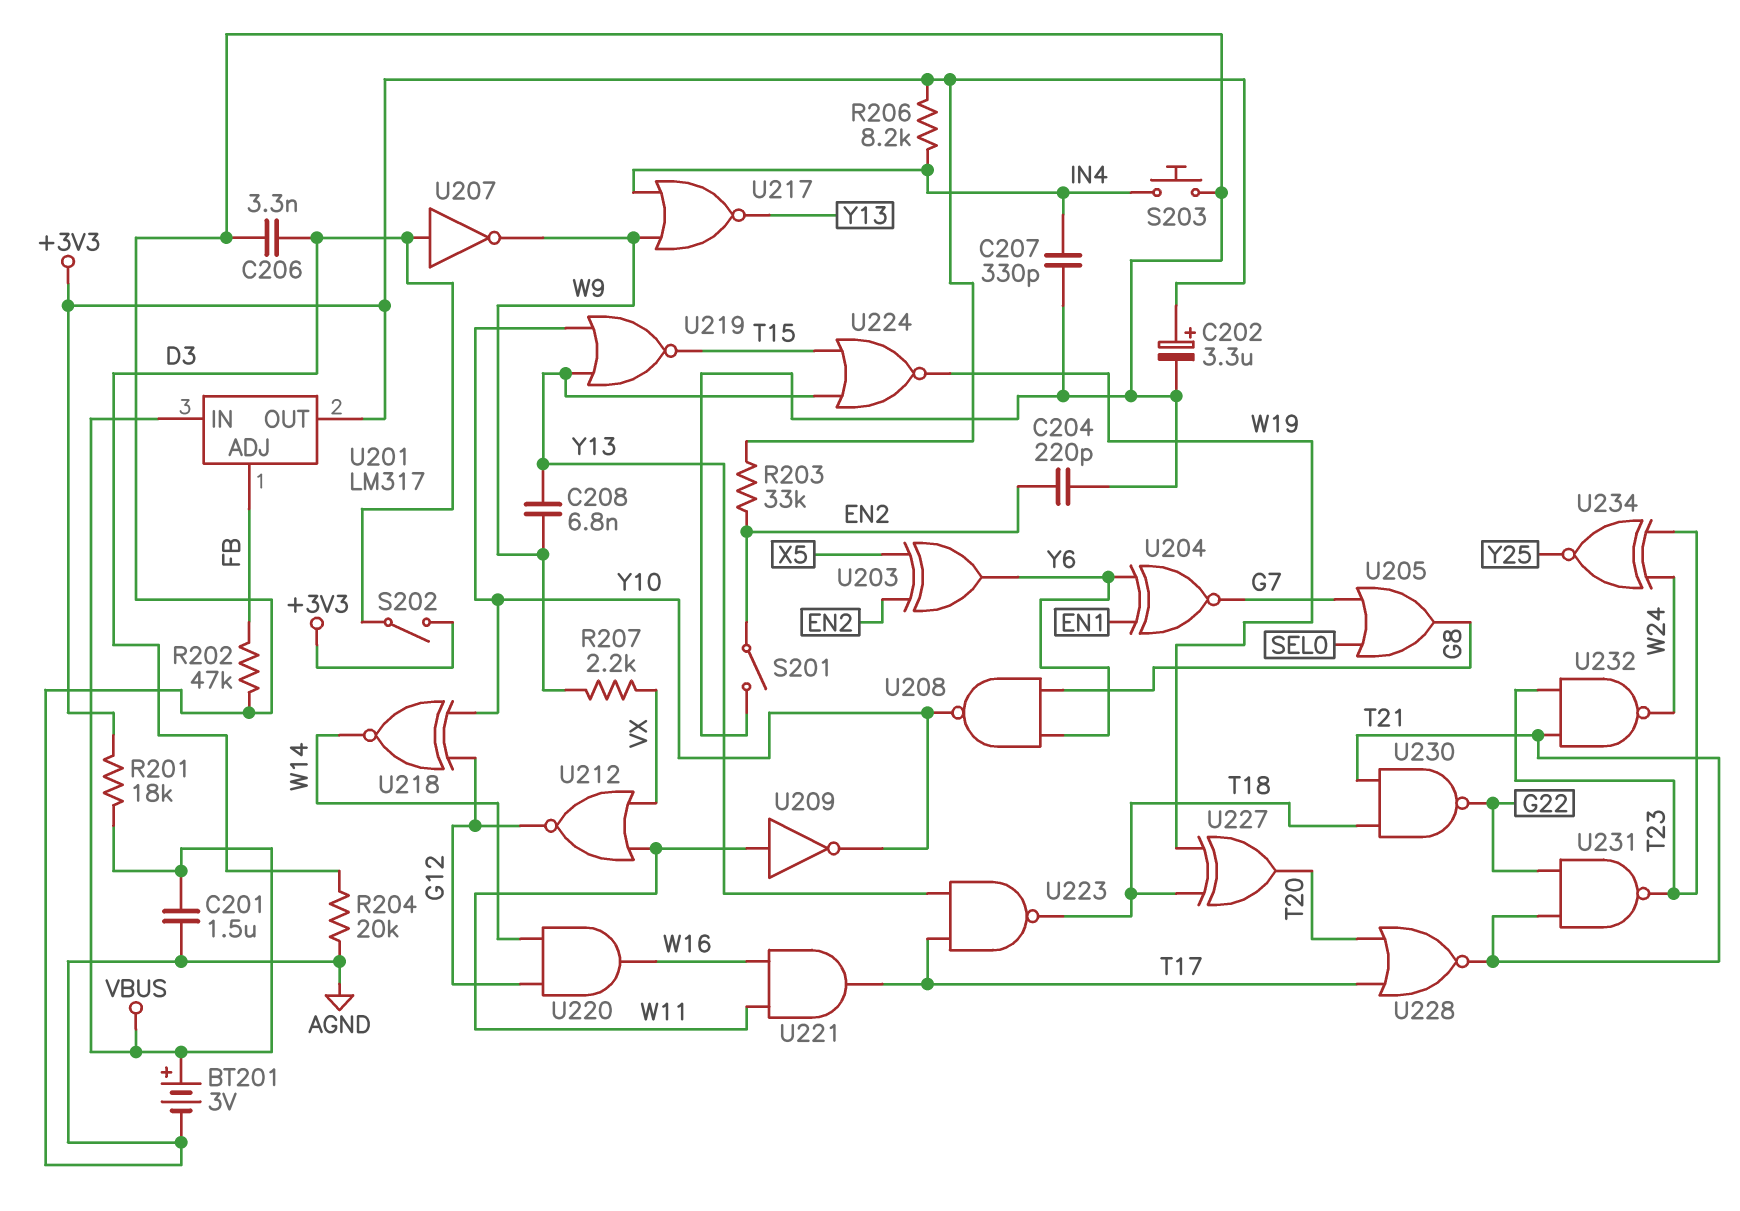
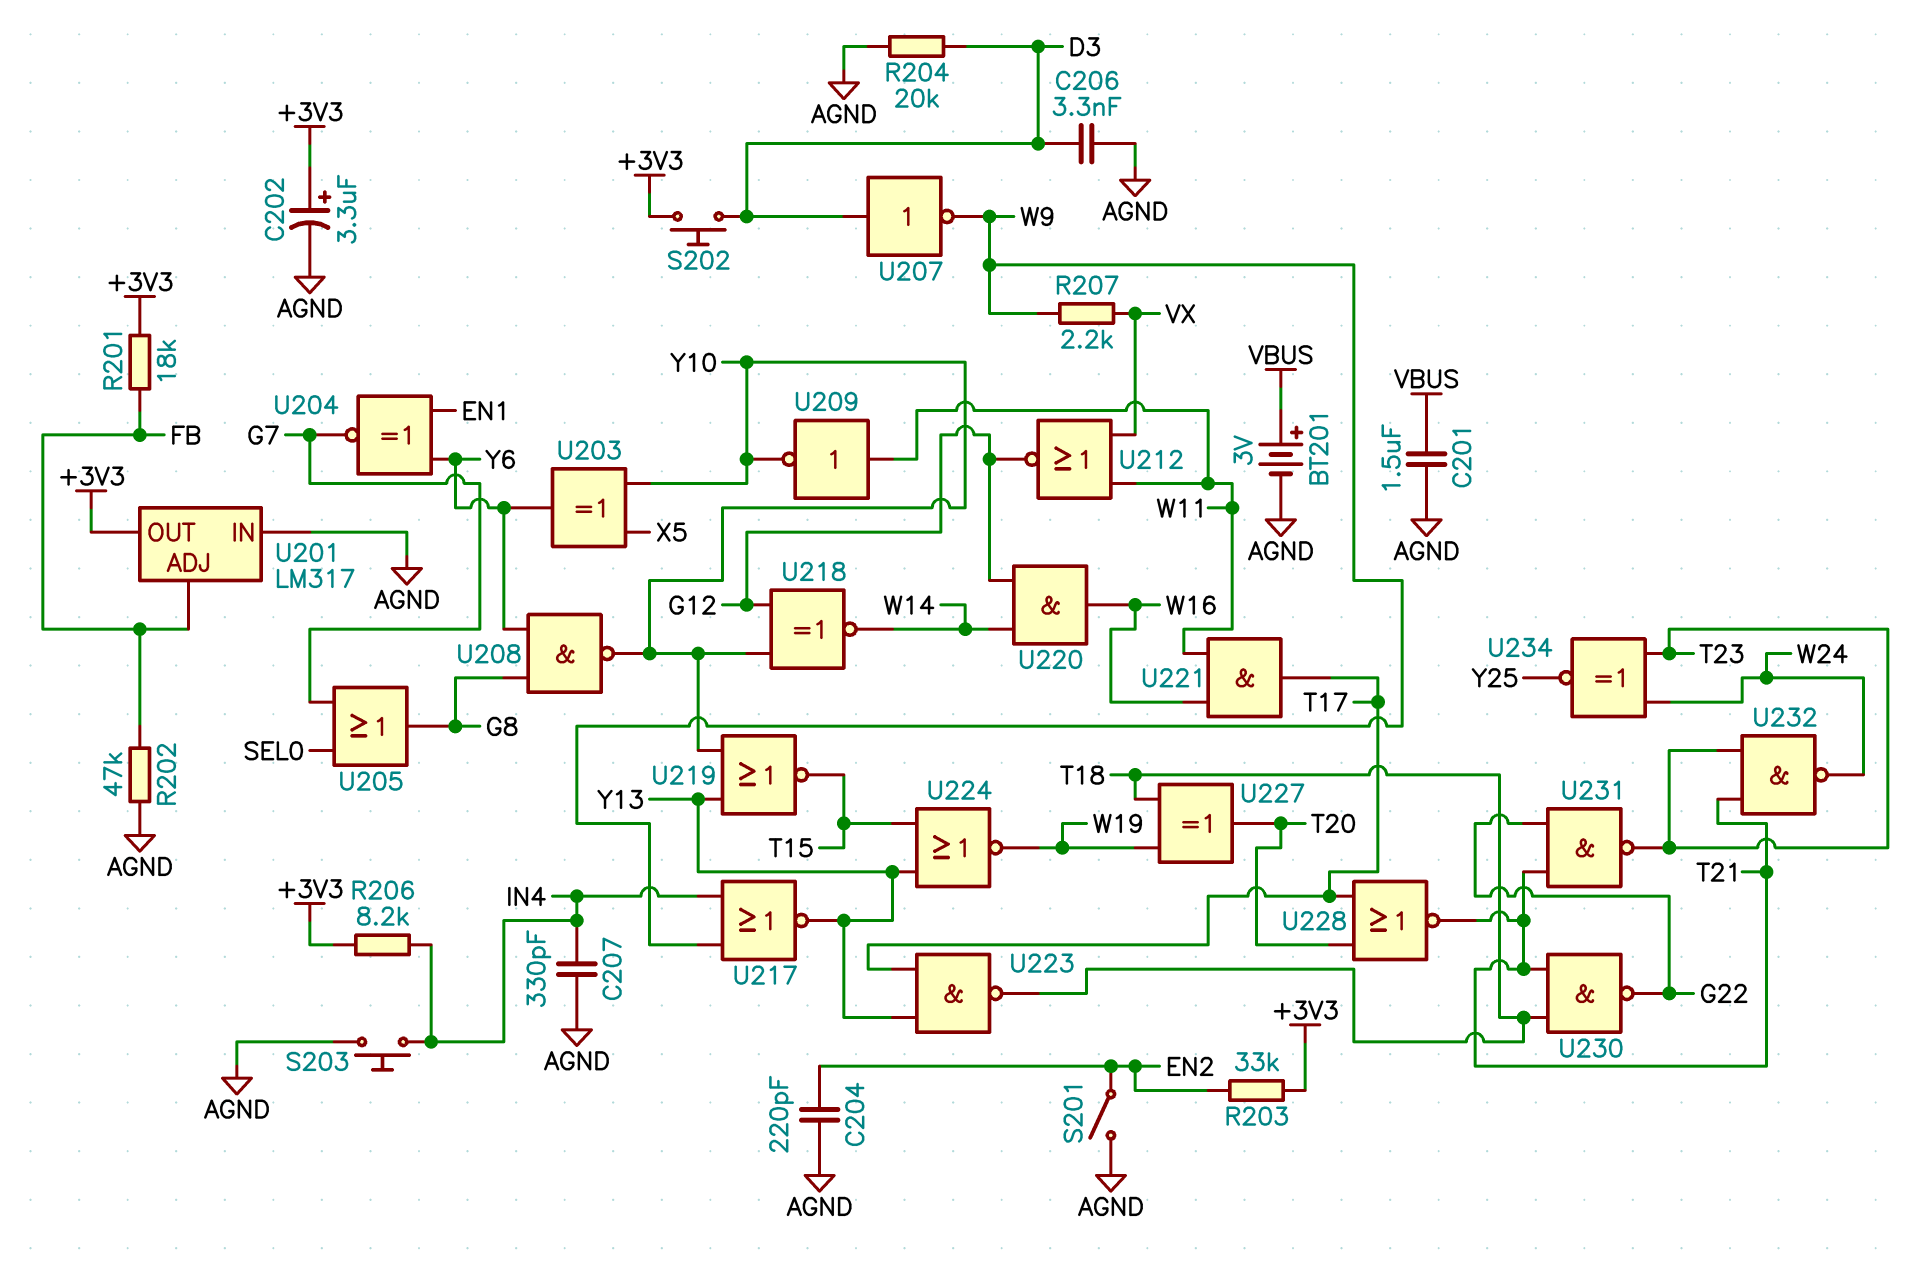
C208: 6.8nF (W9, Y13) -> none
R201: 18k (+3V3, VBUS) -> 18k (+3V3, FB)
S202: switch (+3V3, D3) -> button (+3V3, D3)
U201 pin IN: VBUS -> AGND
U203: XOR (in EN2, in X5, out Y6) -> XOR (in X5, in Y10, out Y6)

